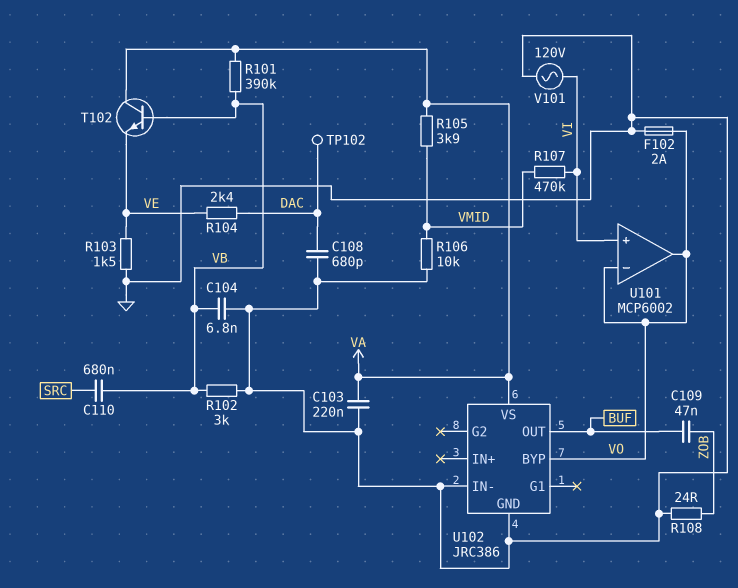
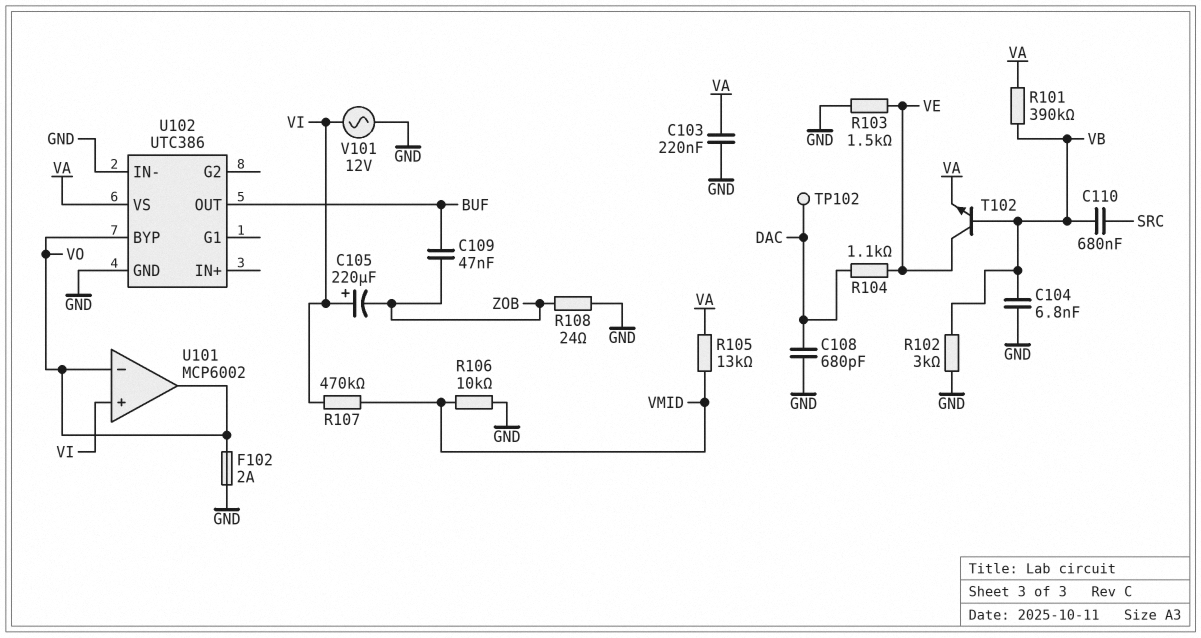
C105: none -> 220uF (plus VI, minus ZOB)
R104: 2.4k (DAC, VE) -> 1.1k (DAC, VE)
R105: 3.9k (VA, VMID) -> 13k (VA, VMID)
T102: NPN (B VB, C VA, E VE) -> NPN (B VB, C VE, E VA)
U102: JRC386 -> UTC386
V101: AC 120V (GND, VI) -> AC 12V (GND, VI)

